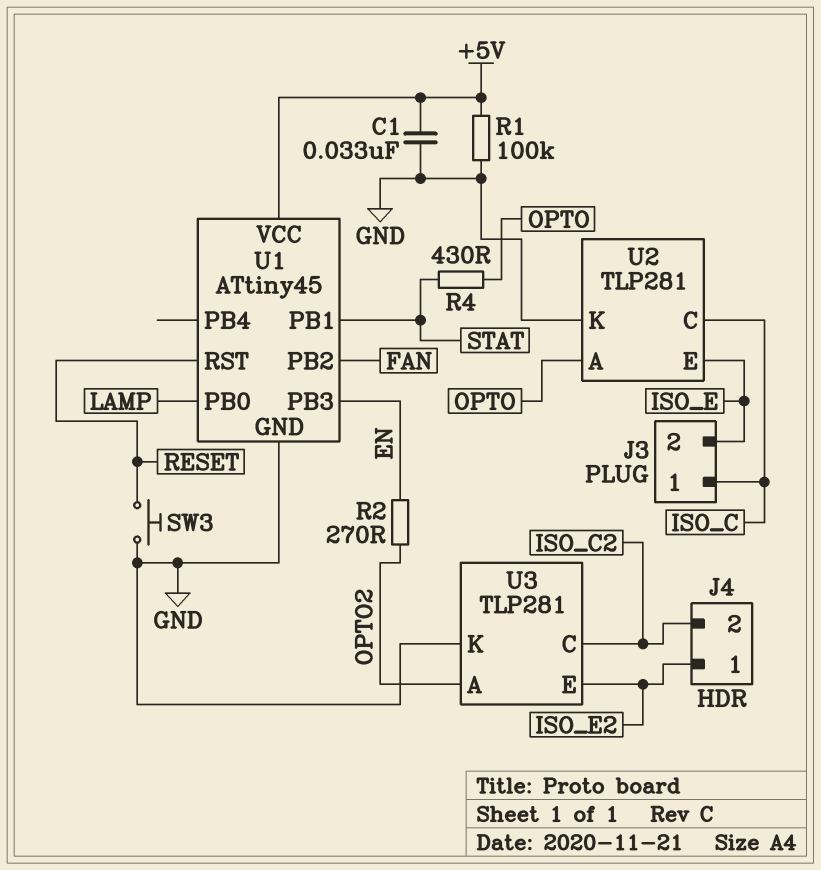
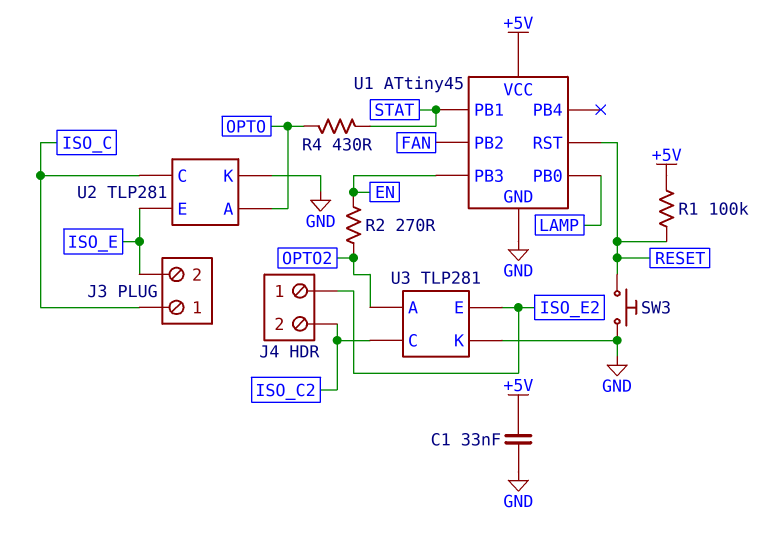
R1: 100k (+5V, GND) -> 100k (+5V, RESET)

